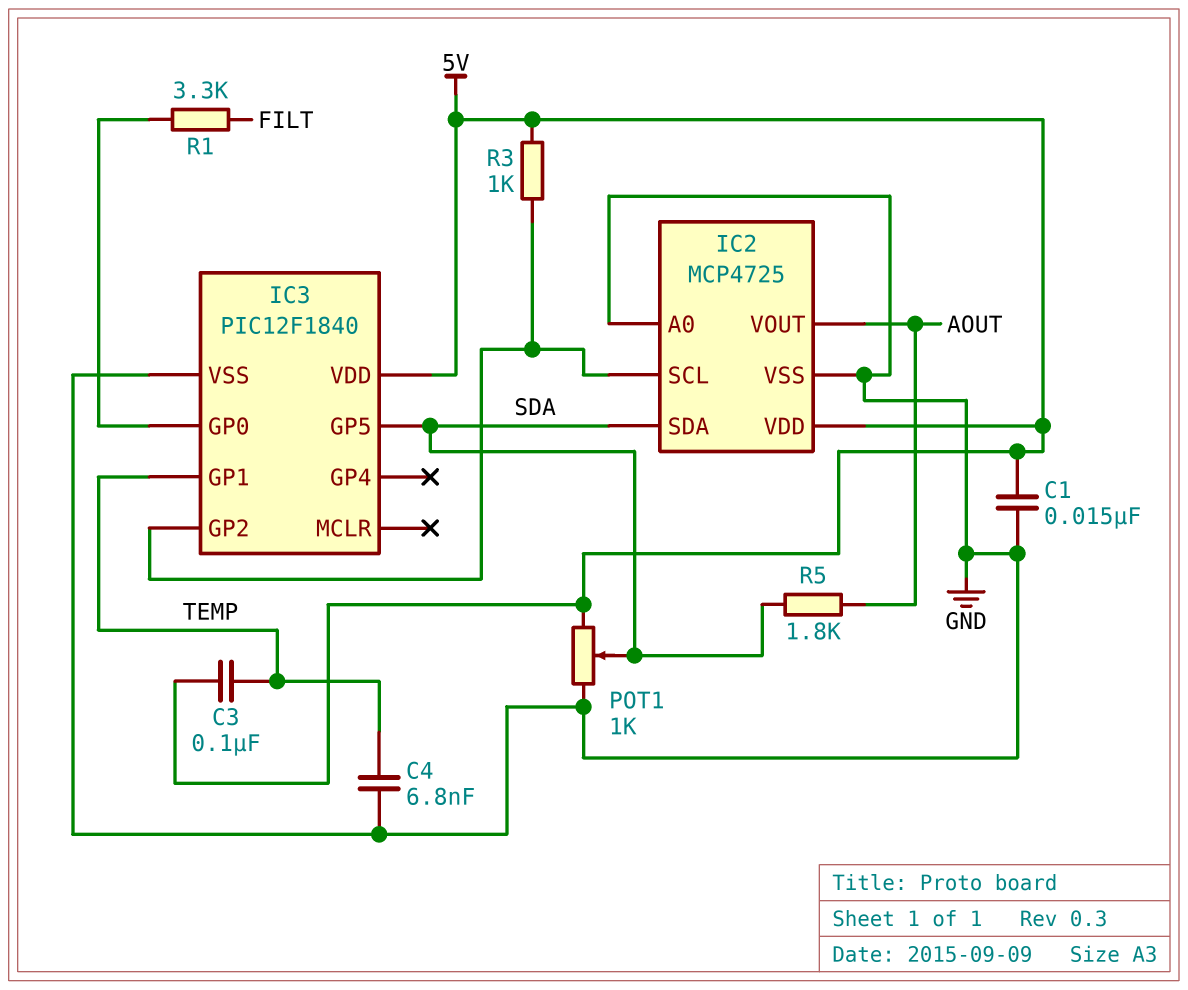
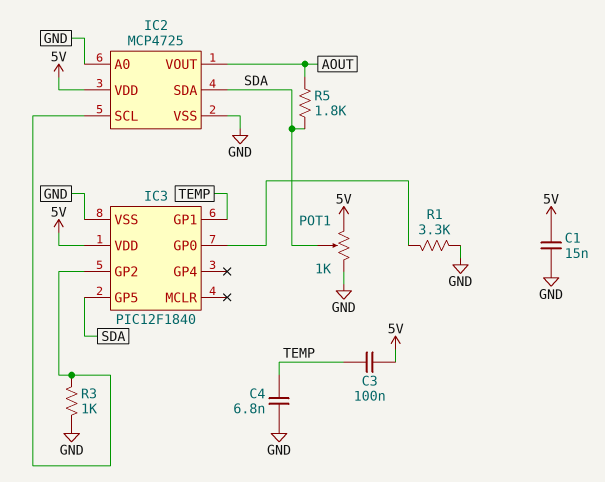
R1: 3.3k (FILT, IC3/GP0) -> 3.3k (GND, IC3/GP0)
R3: 1k (5V, IC2/SCL) -> 1k (GND, IC2/SCL)

